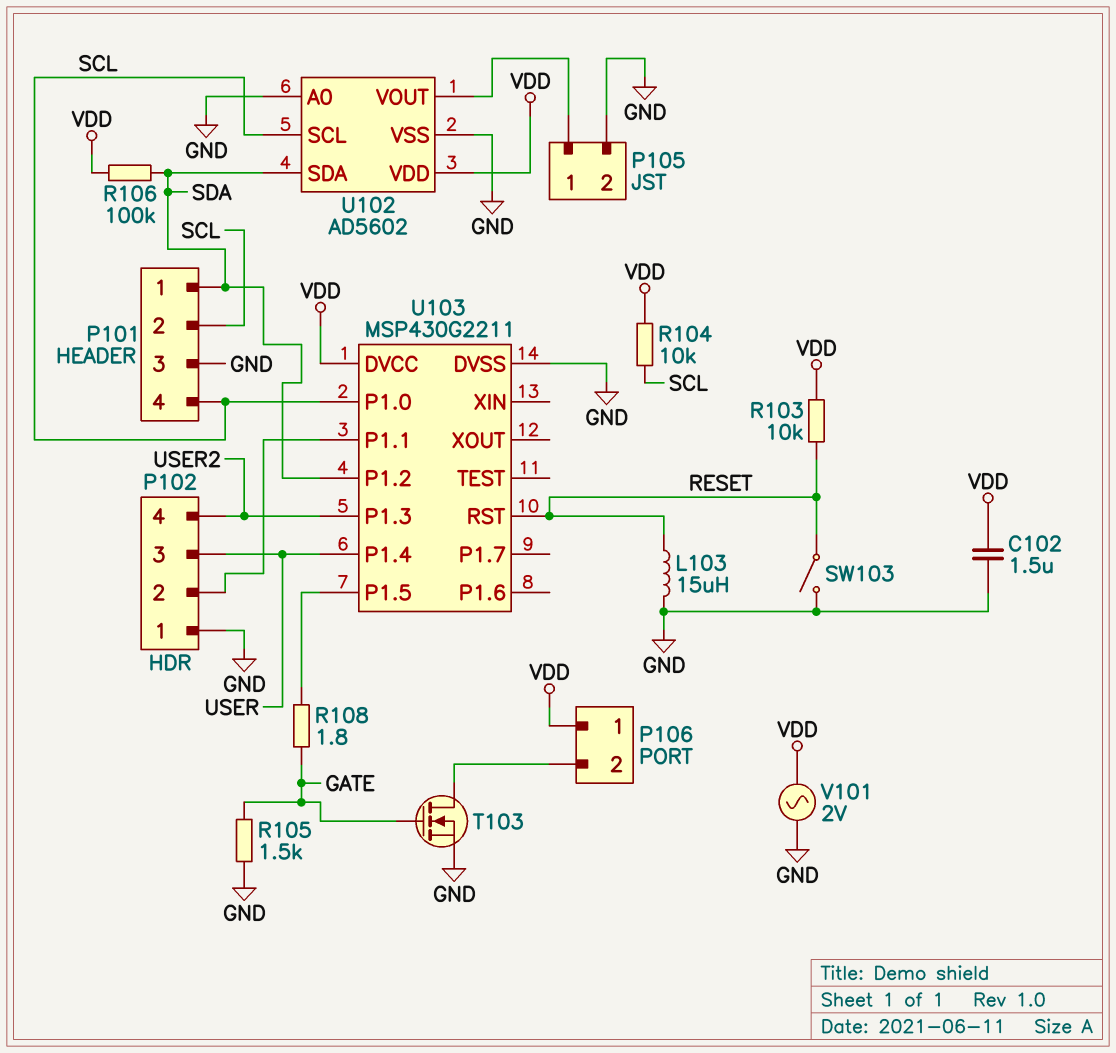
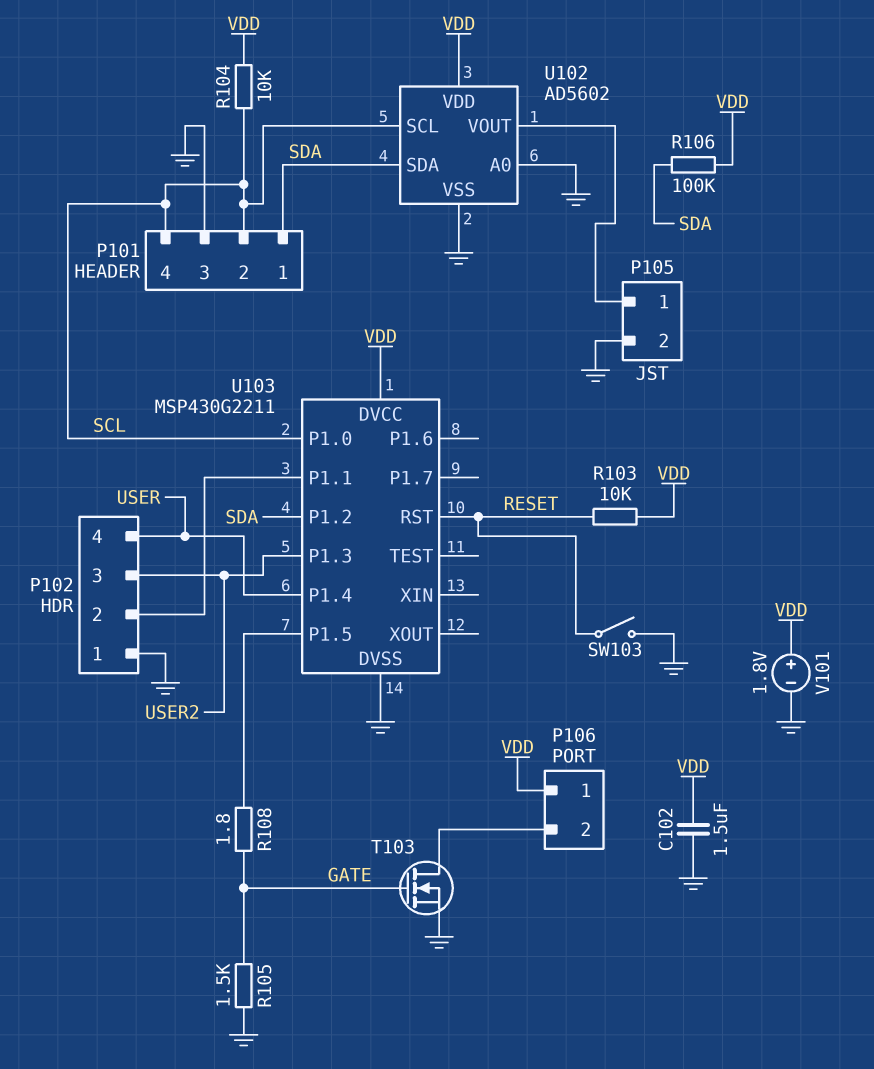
L103: 15uH (GND, RESET) -> none
P102 pin 3: USER -> USER2
P102 pin 4: USER2 -> USER
V101: AC 2V (GND, VDD) -> 1.8V (plus VDD, minus GND)

